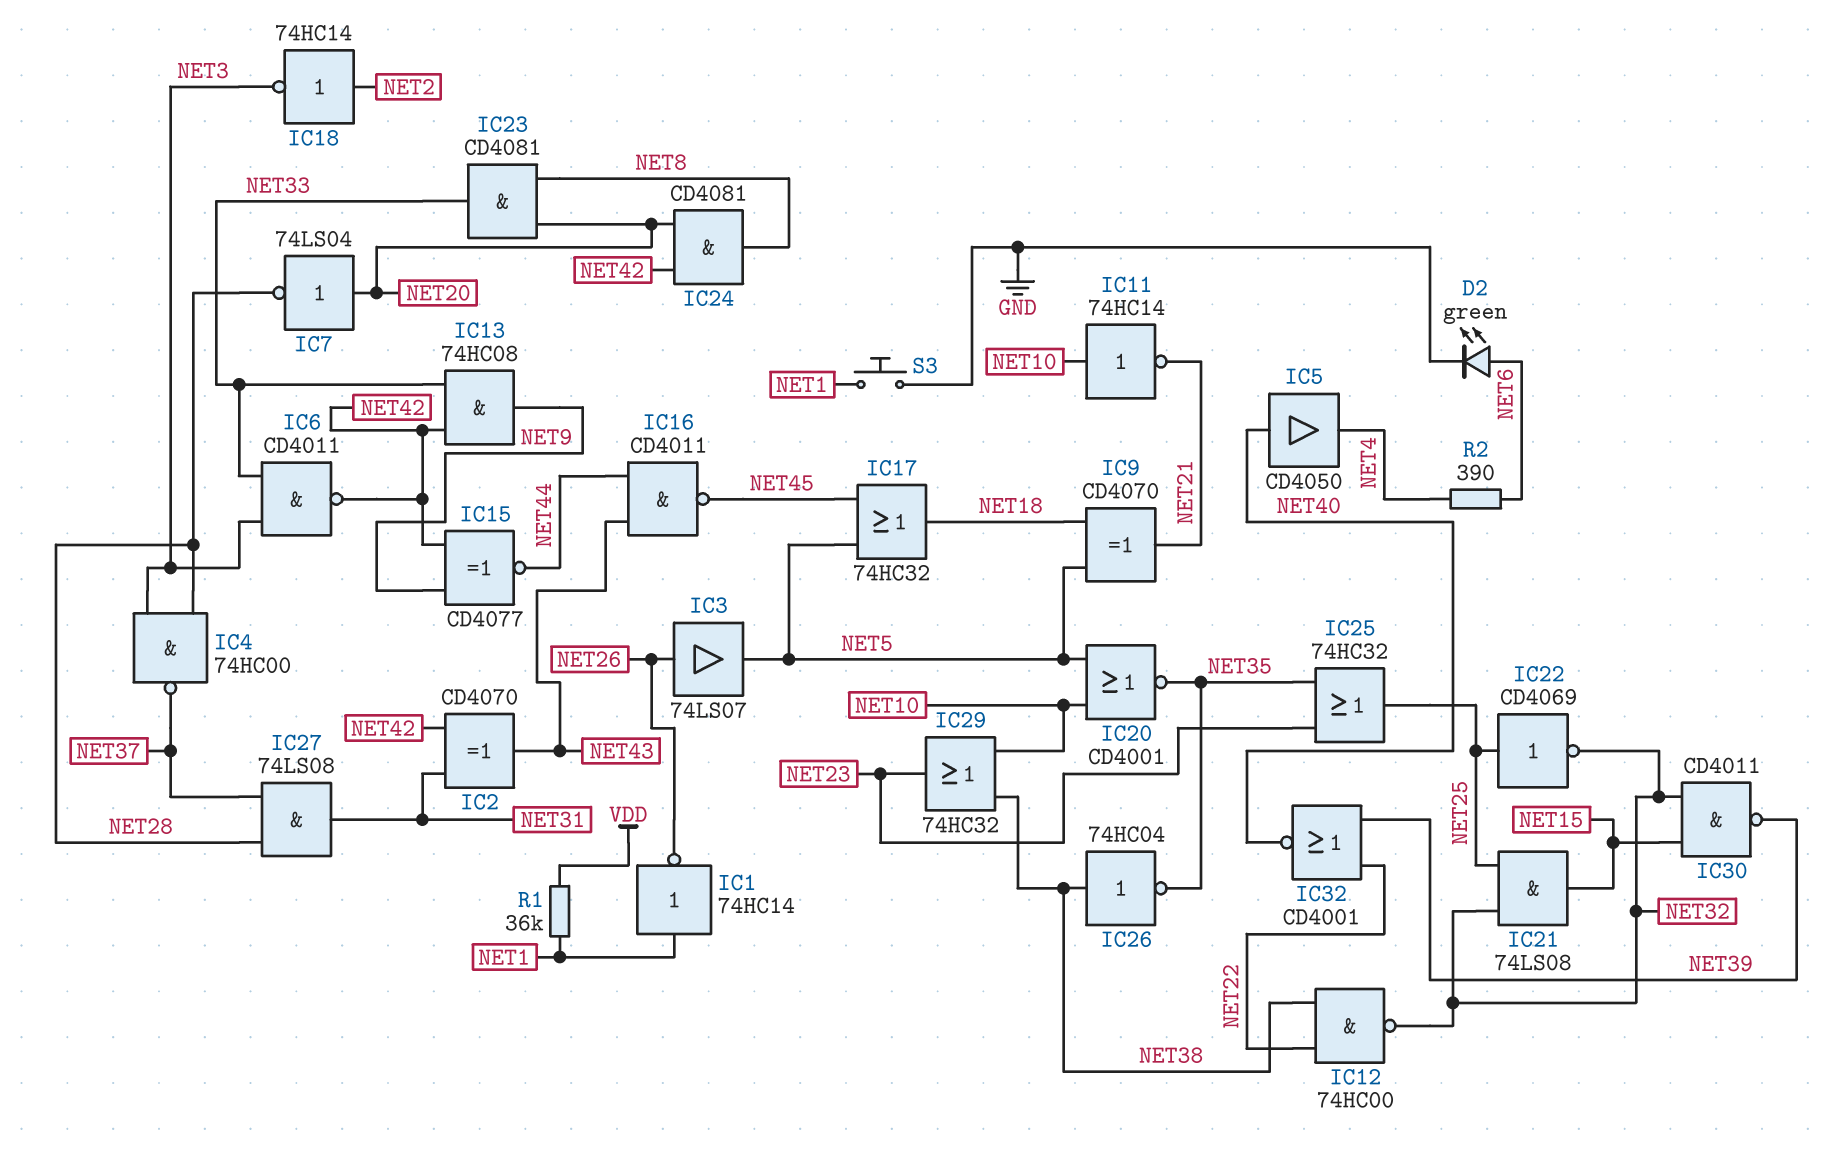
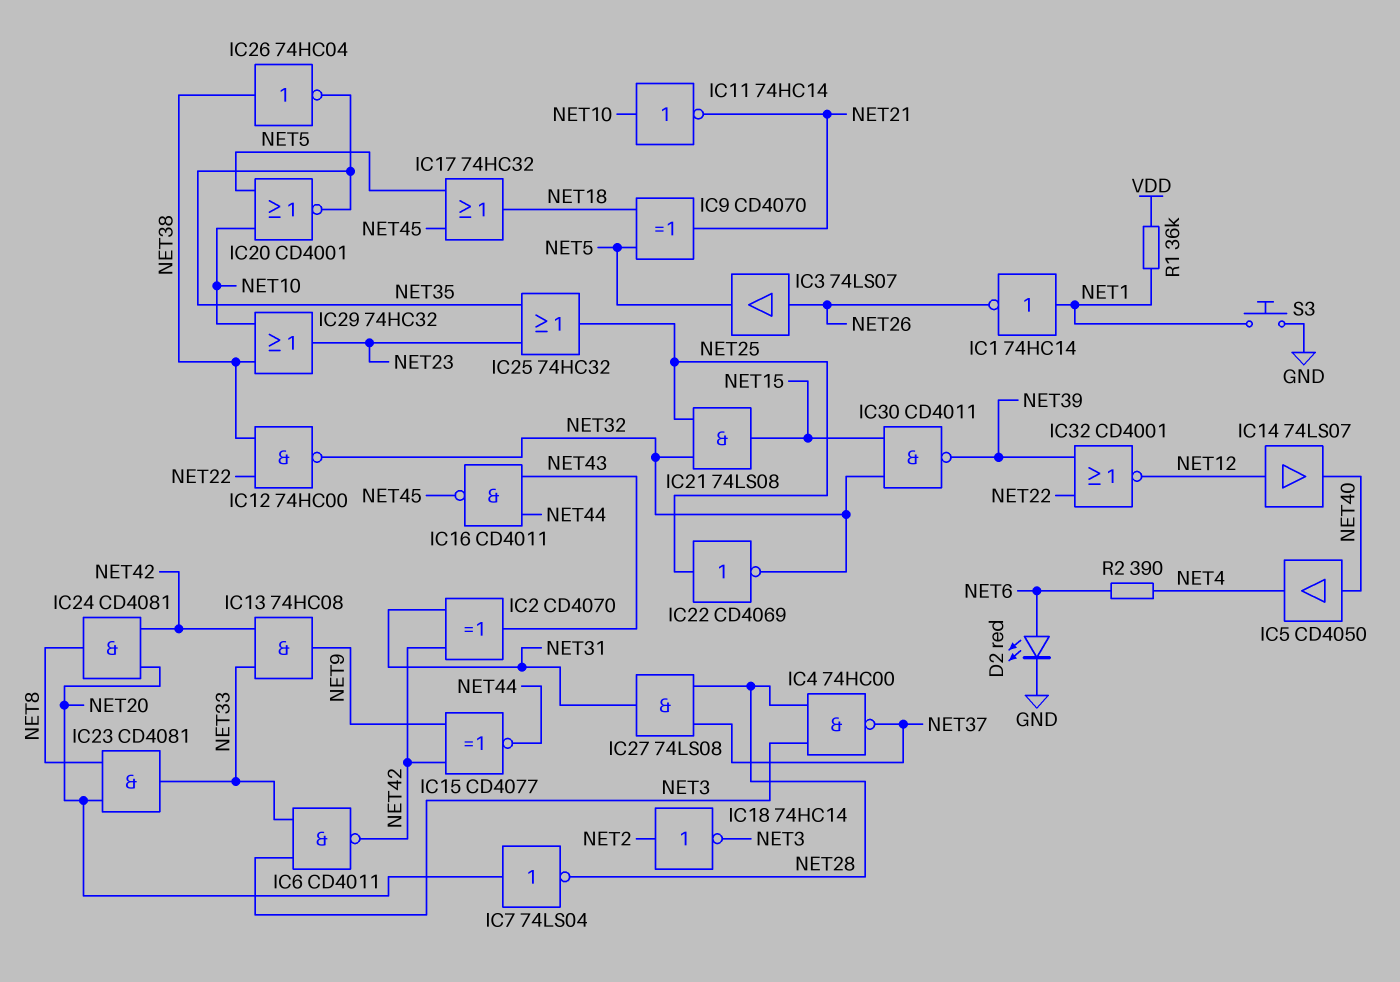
D2: LED green (A NET6, K GND) -> LED red (A NET6, K GND)
IC14: none -> buffer 74LS07 (in NET12, out NET40)
IC32: NOR CD4001 (in NET22, in NET39, out NET40) -> NOR CD4001 (in NET22, in NET39, out NET12)

